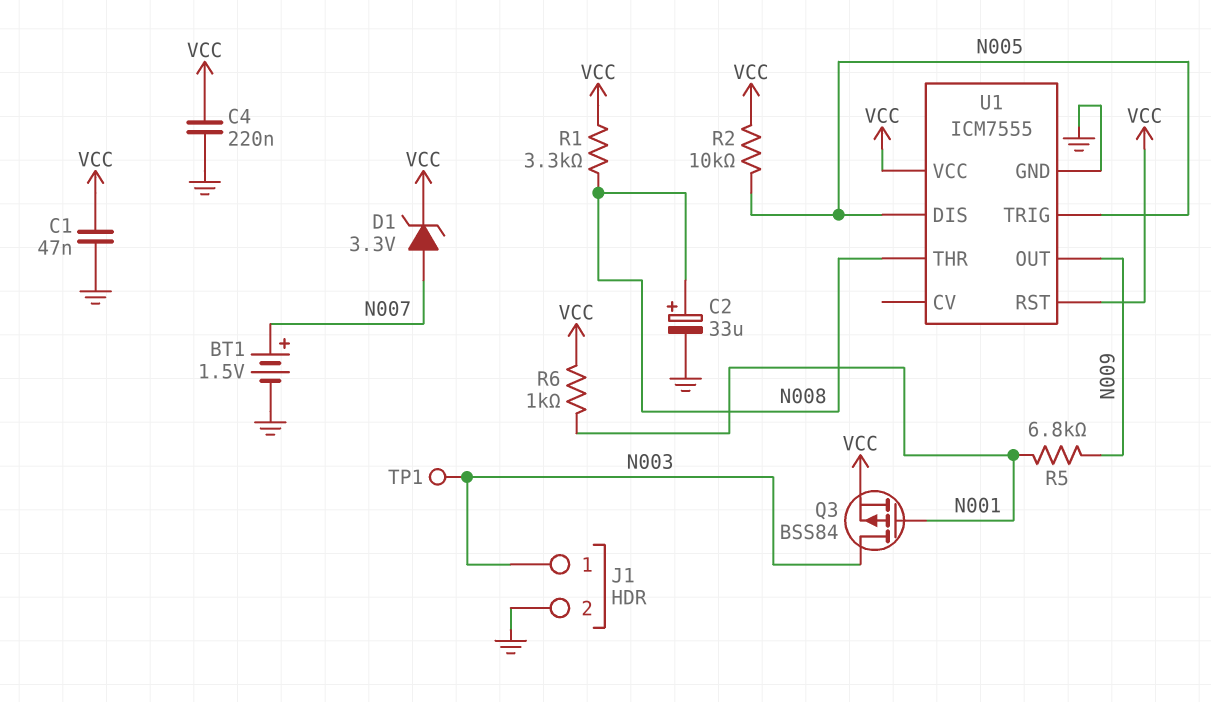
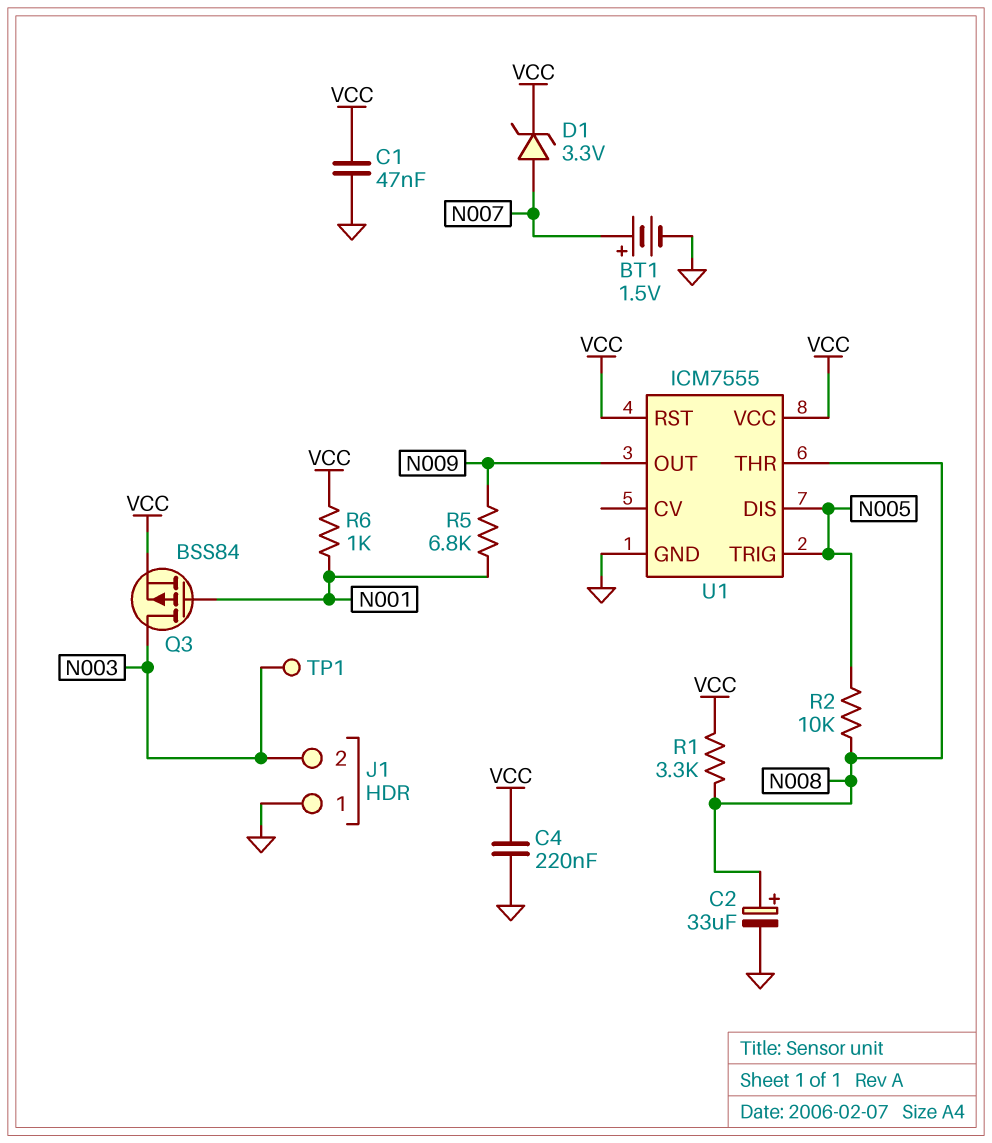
J1 pin 1: N003 -> GND
J1 pin 2: GND -> N003
R2: 10k (N005, VCC) -> 10k (N005, N008)

